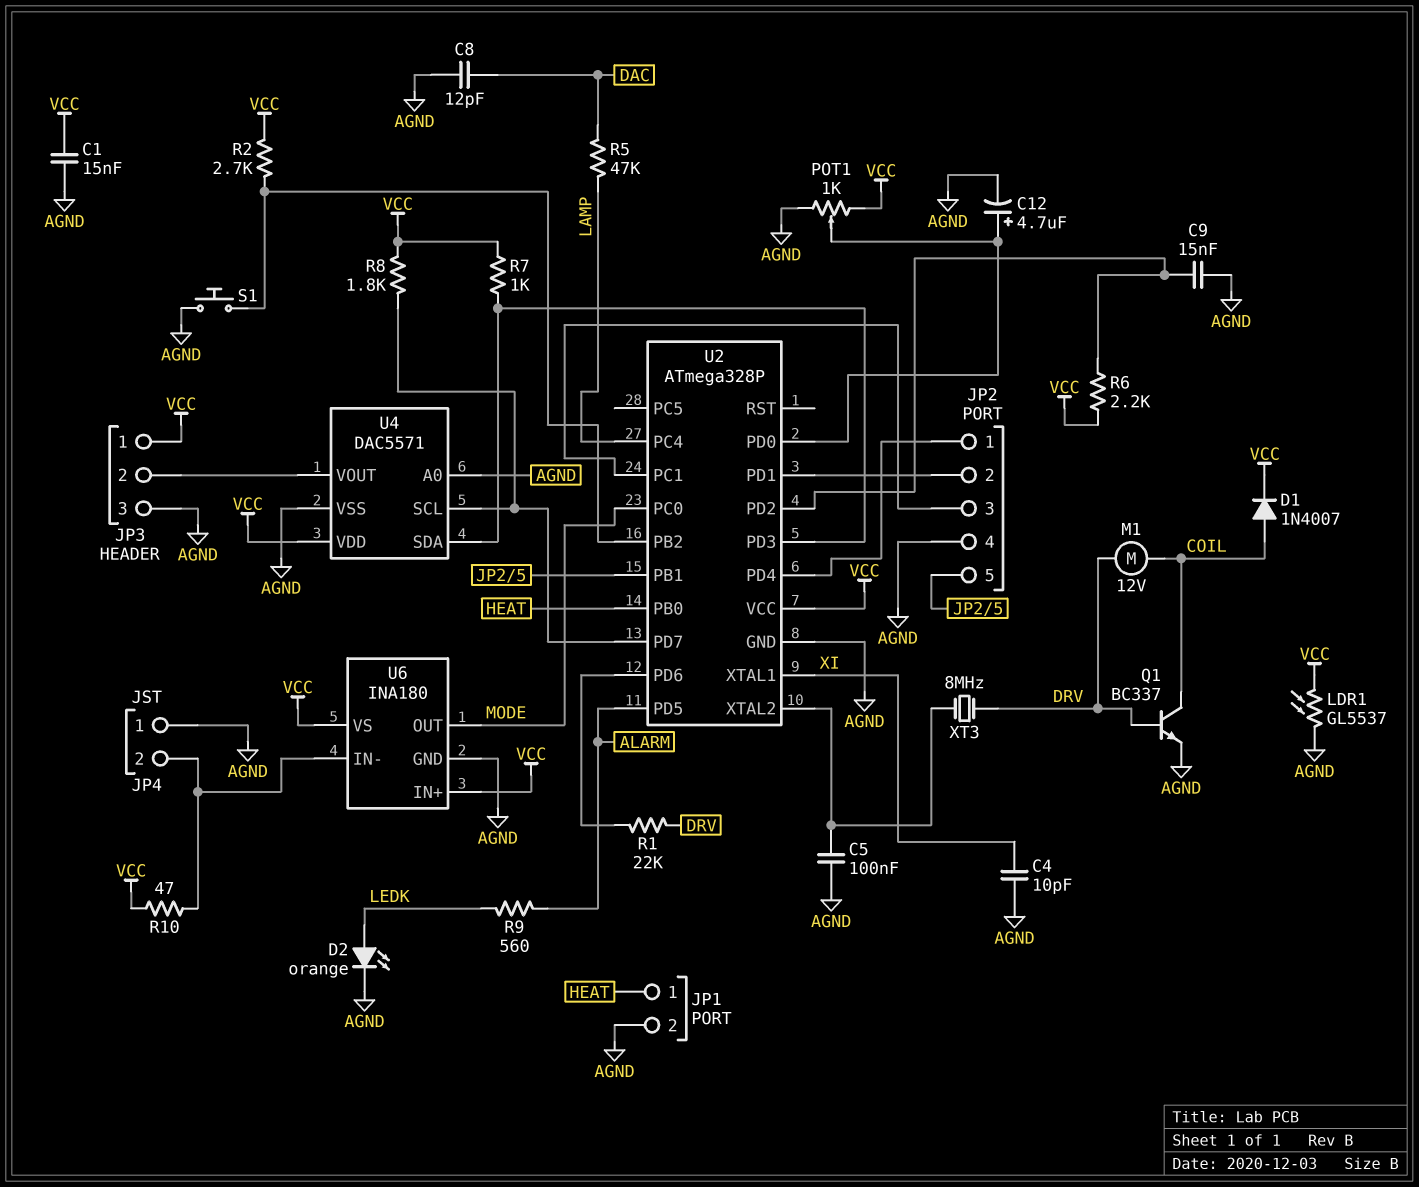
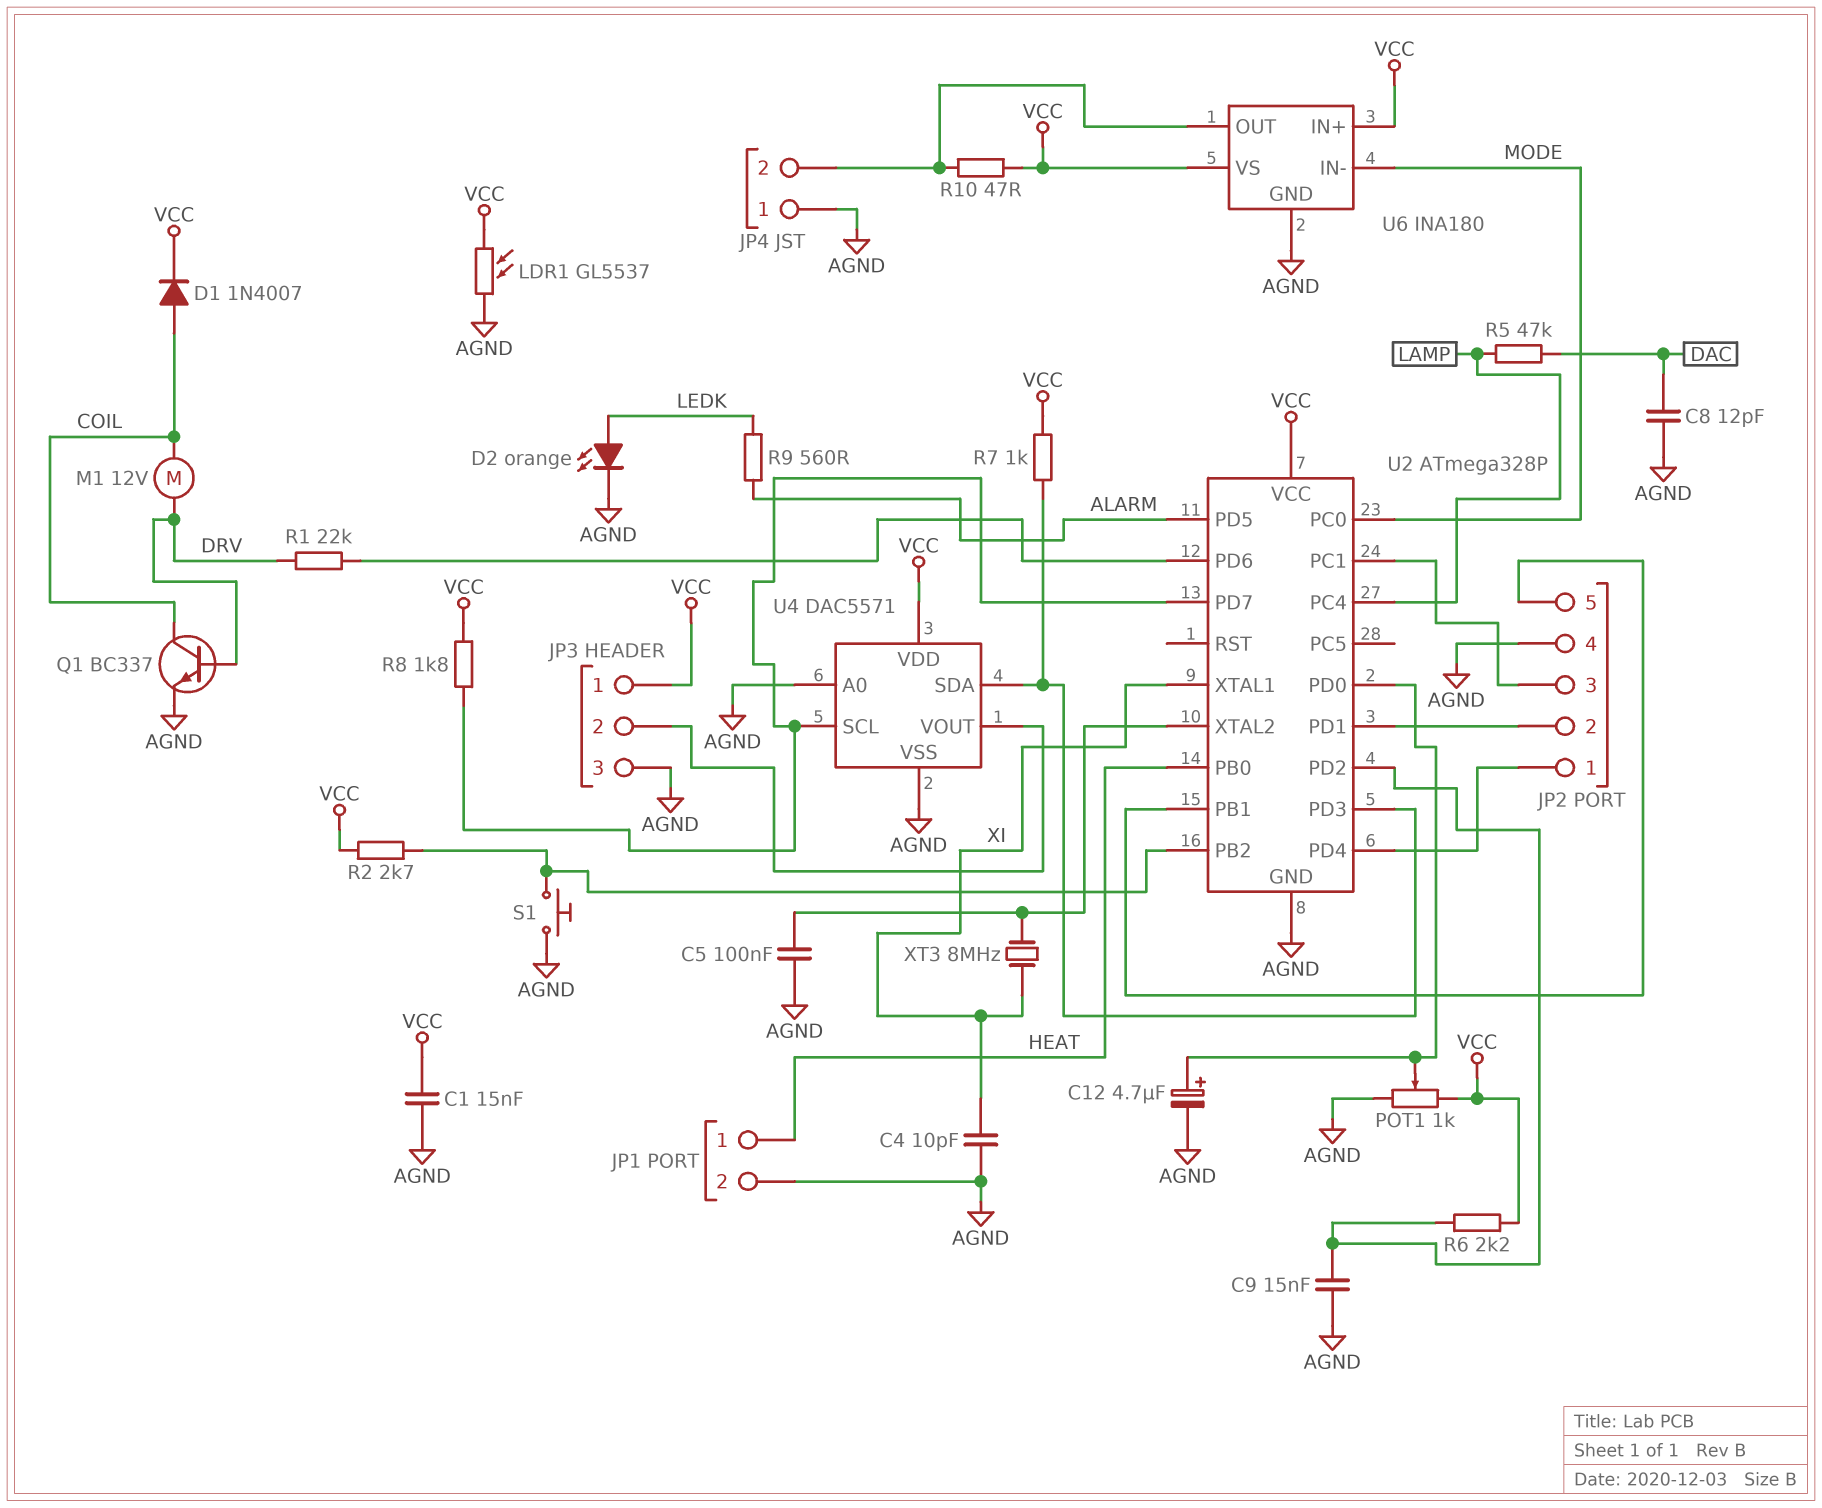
U6 pin IN-: JP4/2 -> MODE
U6 pin OUT: MODE -> JP4/2
XT3: 8MHz (DRV, U2/XTAL2) -> 8MHz (U2/XTAL2, XI)

